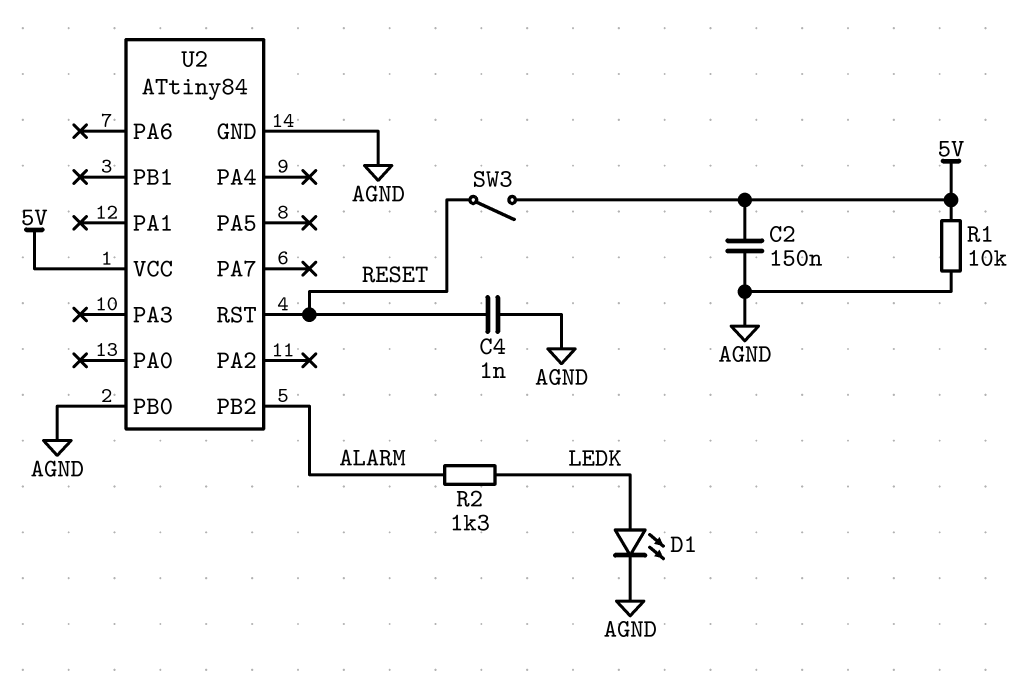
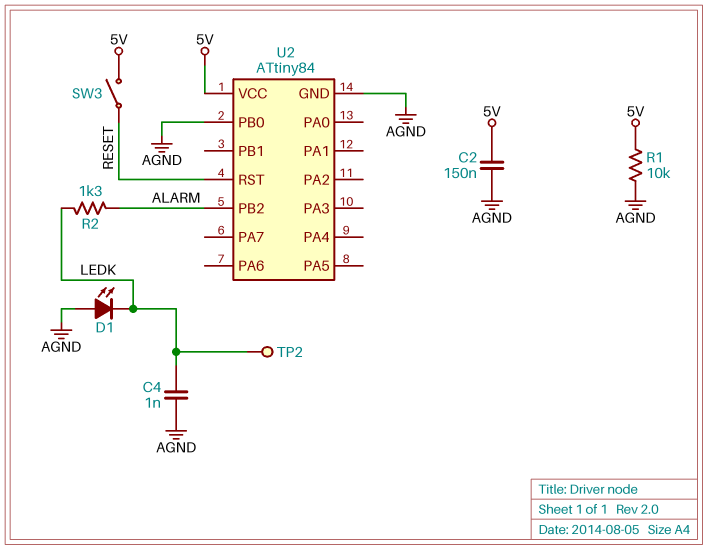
C4: 1nF (AGND, RESET) -> 1nF (AGND, LEDK)
D1: LED (A LEDK, K AGND) -> LED (A AGND, K LEDK)
TP2: none -> test point (LEDK)

